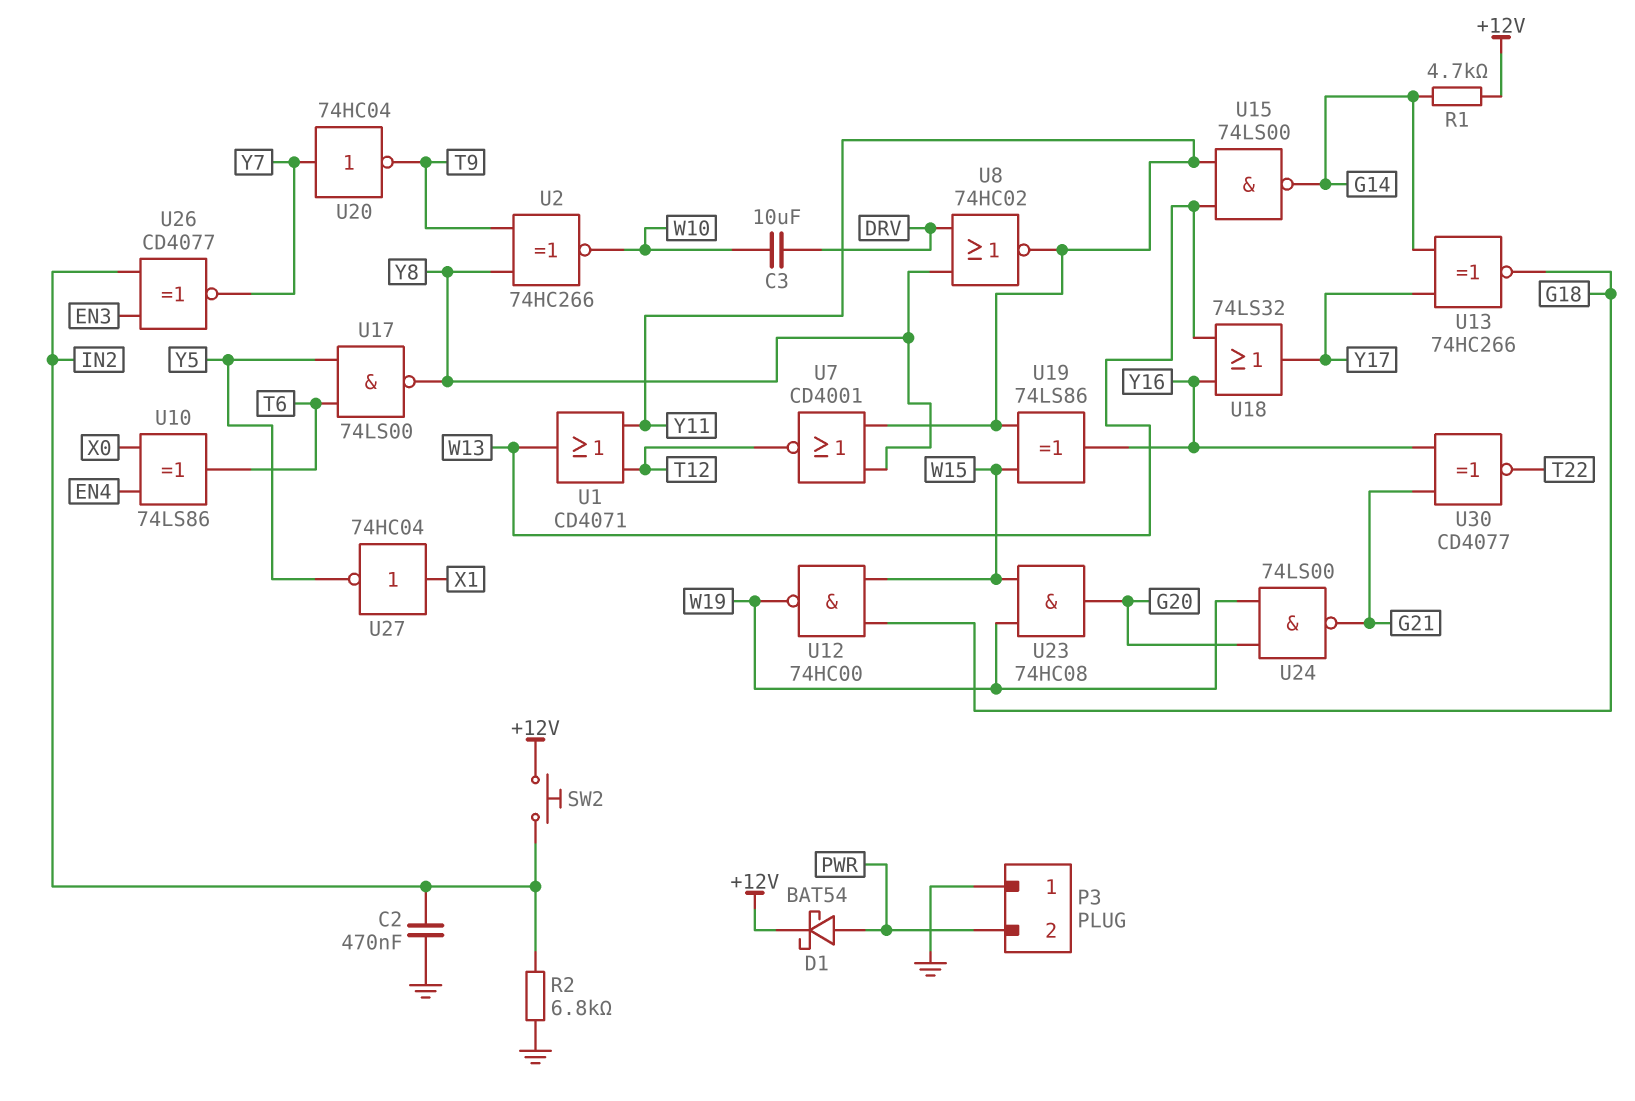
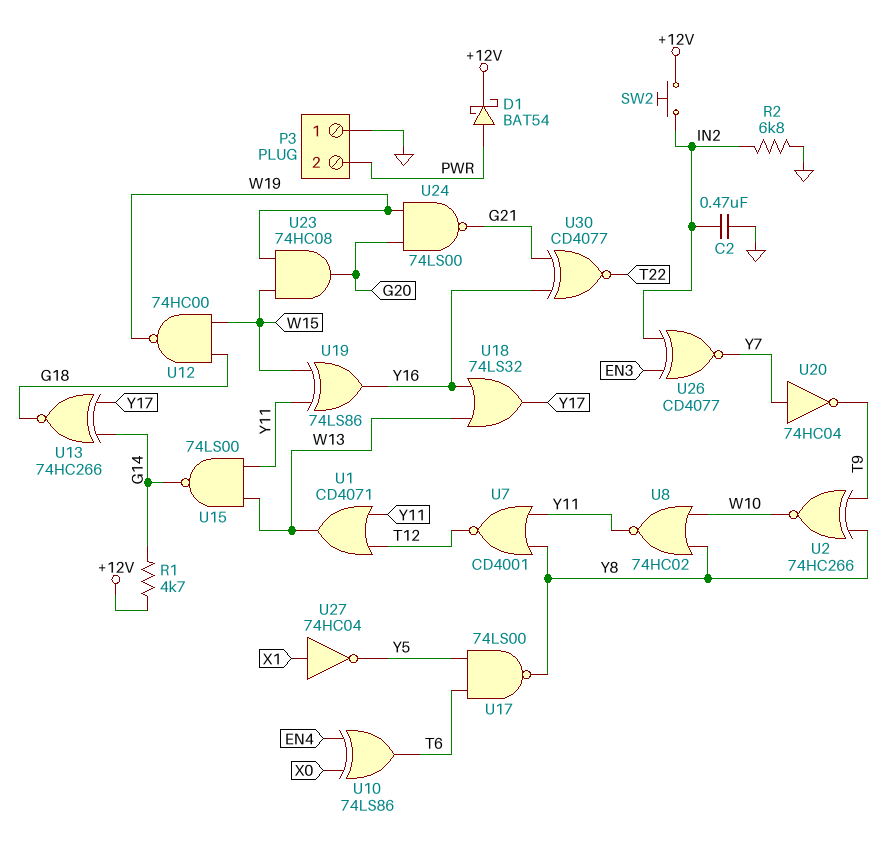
C3: 10uF (DRV, W10) -> none
U8: NOR 74HC02 (in DRV, in Y8, out Y11) -> NOR 74HC02 (in W10, in Y8, out Y11)

